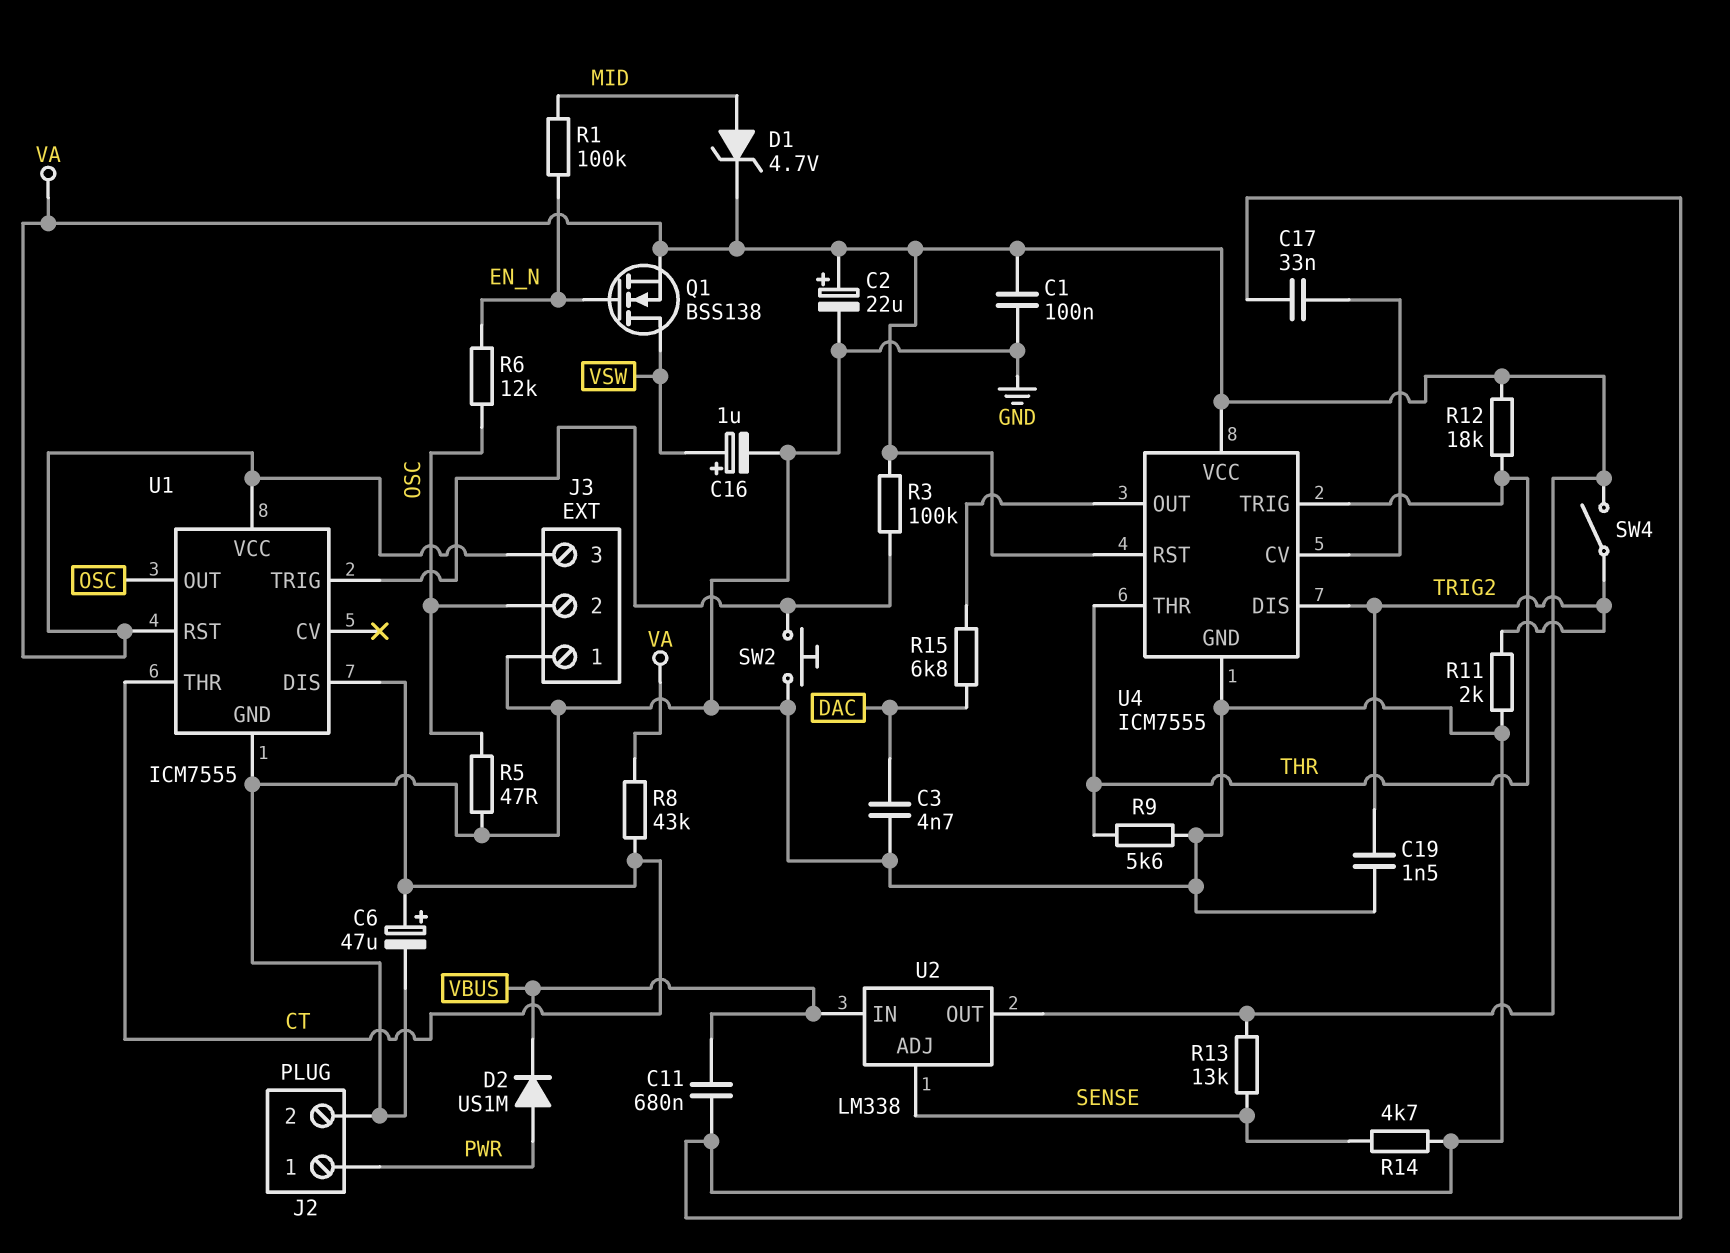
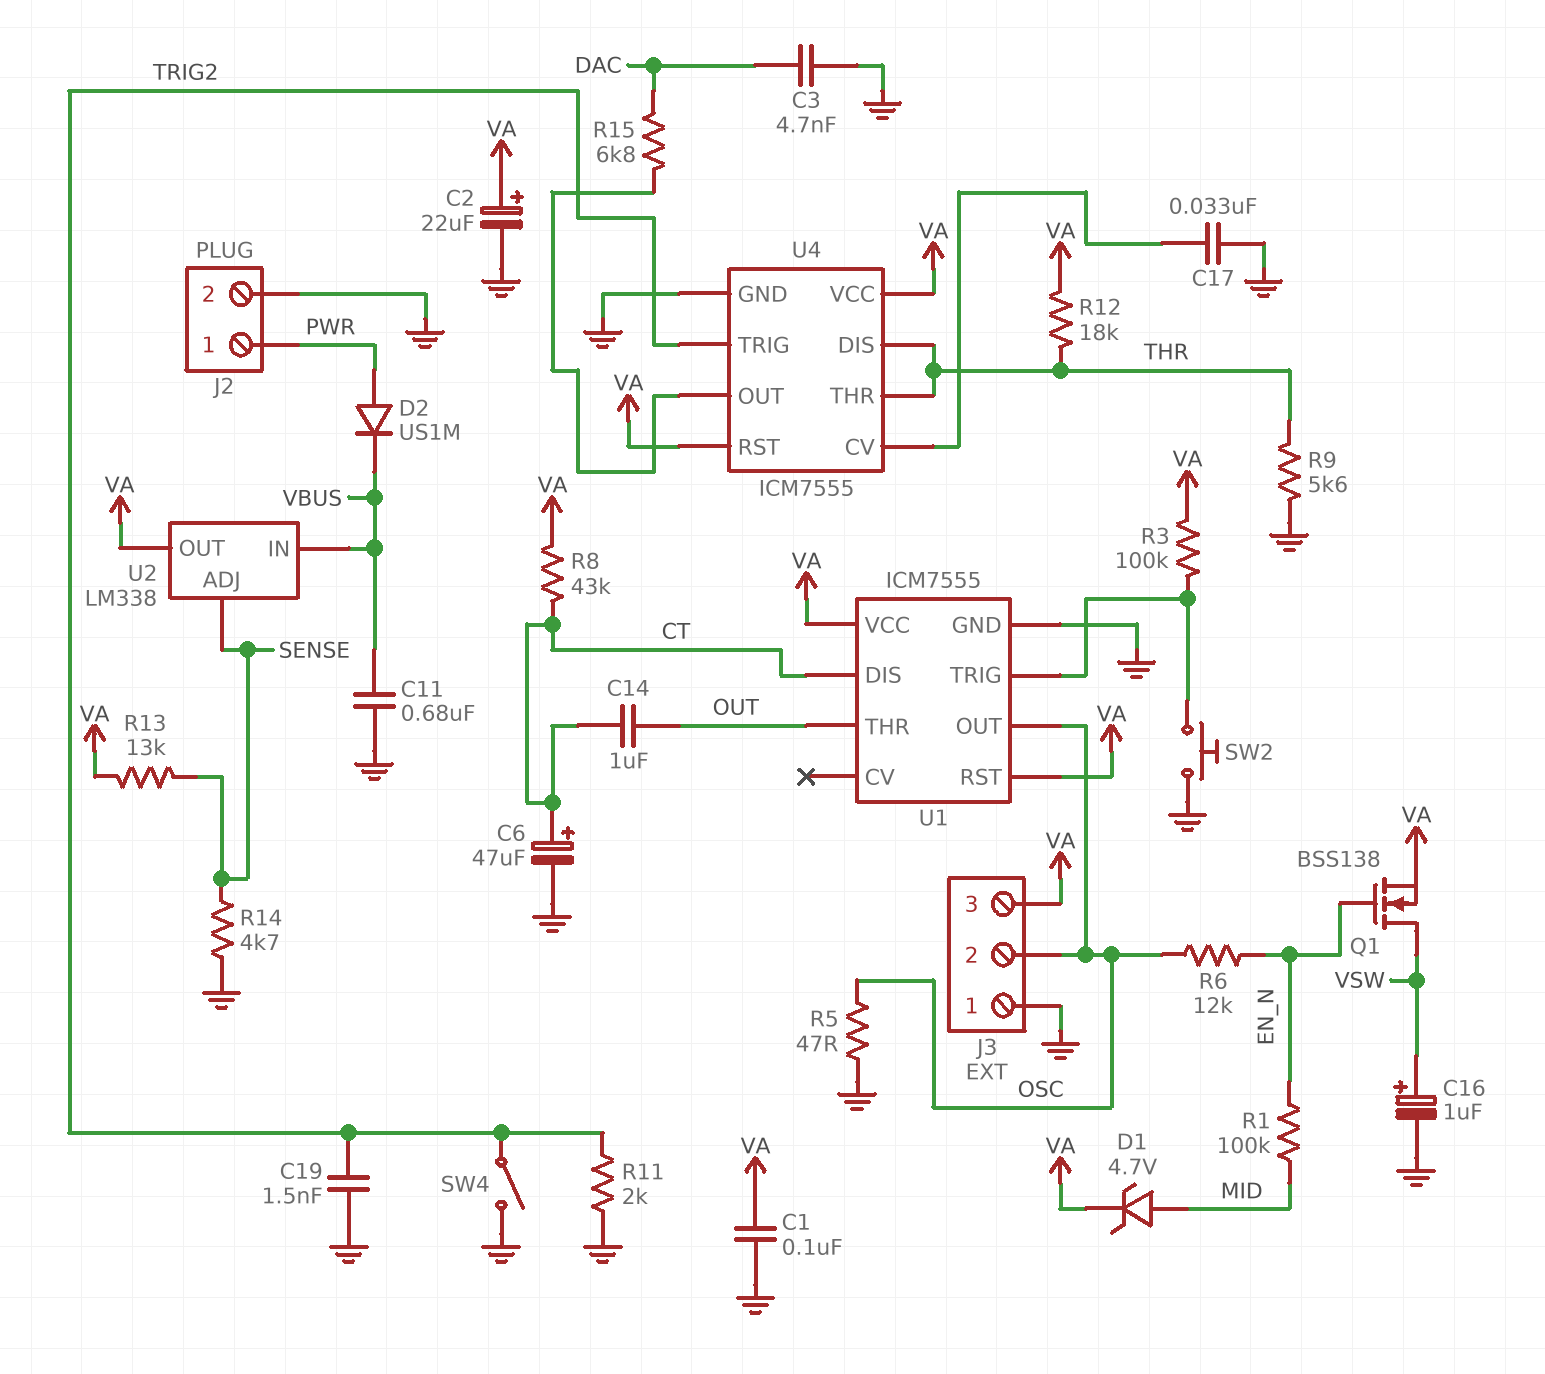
C14: none -> 1uF (CT, OUT)
SW4: switch (TRIG2, VA) -> switch (GND, TRIG2)
U1 pin THR: CT -> OUT
U4 pin DIS: TRIG2 -> THR
U4 pin TRIG: THR -> TRIG2

